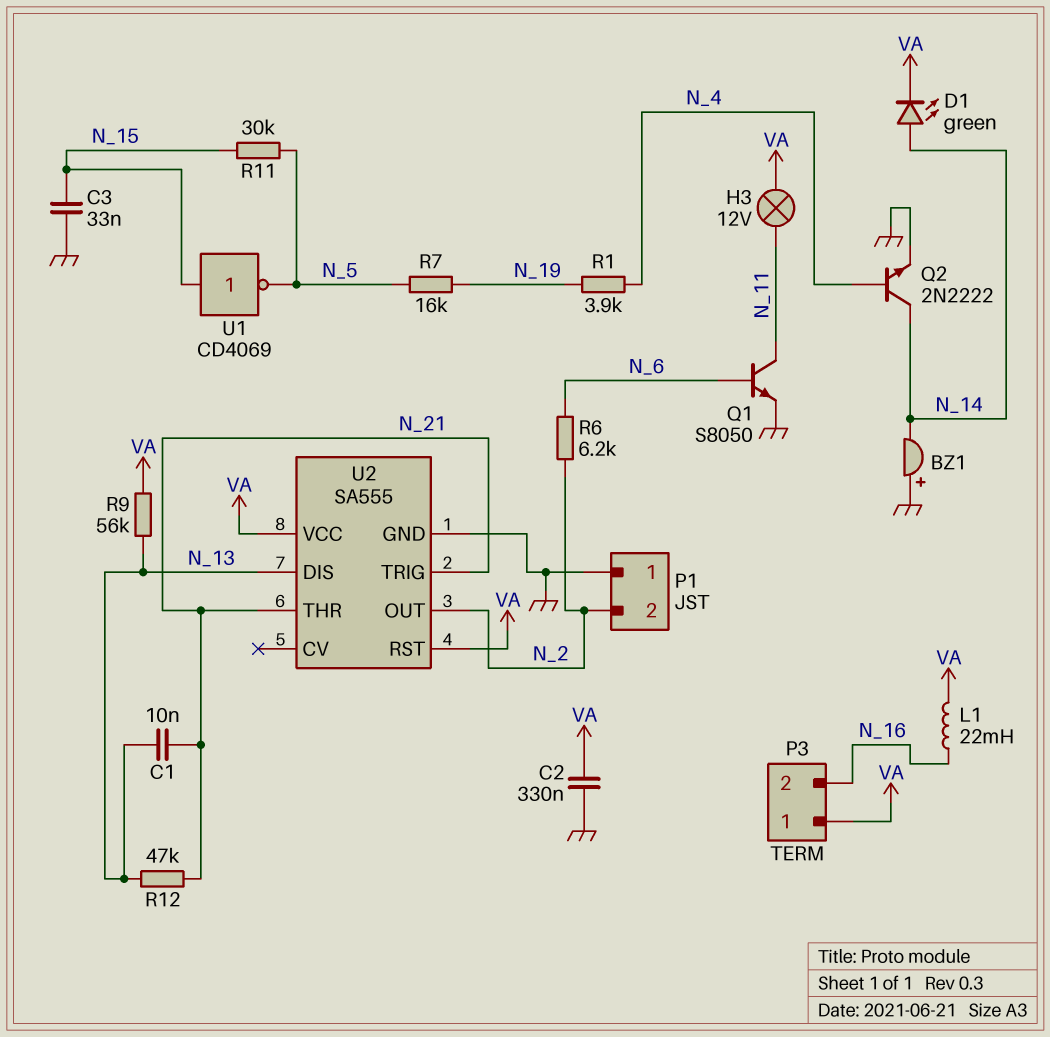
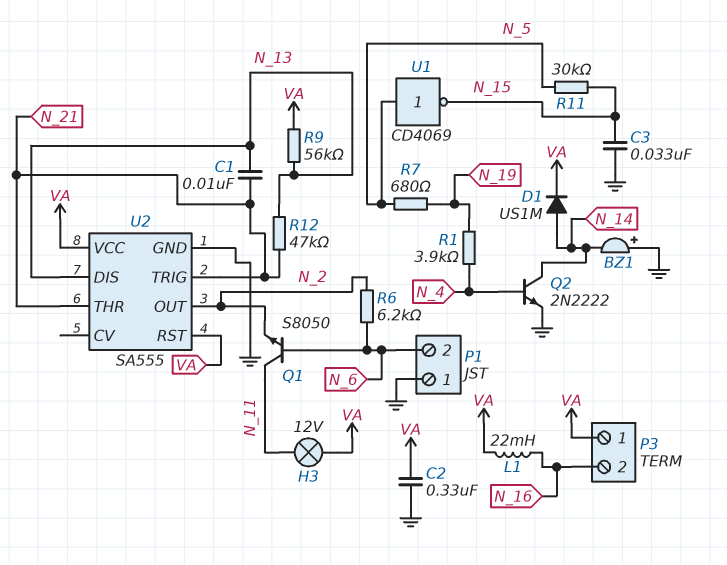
D1: LED green (A N_14, K VA) -> diode US1M (A N_14, K VA)
P1 pin 2: N_2 -> N_6
Q1: NPN S8050 (B N_6, C N_11, E GND) -> NPN S8050 (B N_6, C N_11, E N_2)
R7: 16k (N_5, N_19) -> 680 (N_5, N_19)
U1: NOT CD4069 (in N_15, out N_5) -> NOT CD4069 (in N_5, out N_15)

